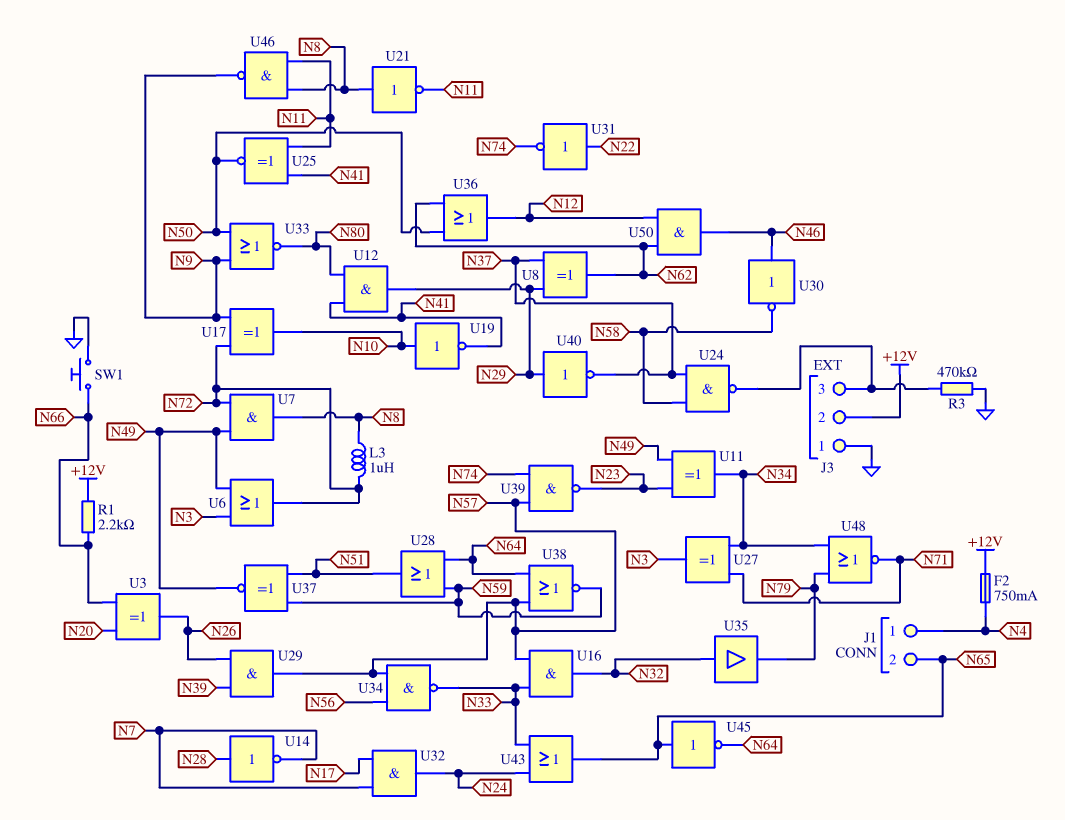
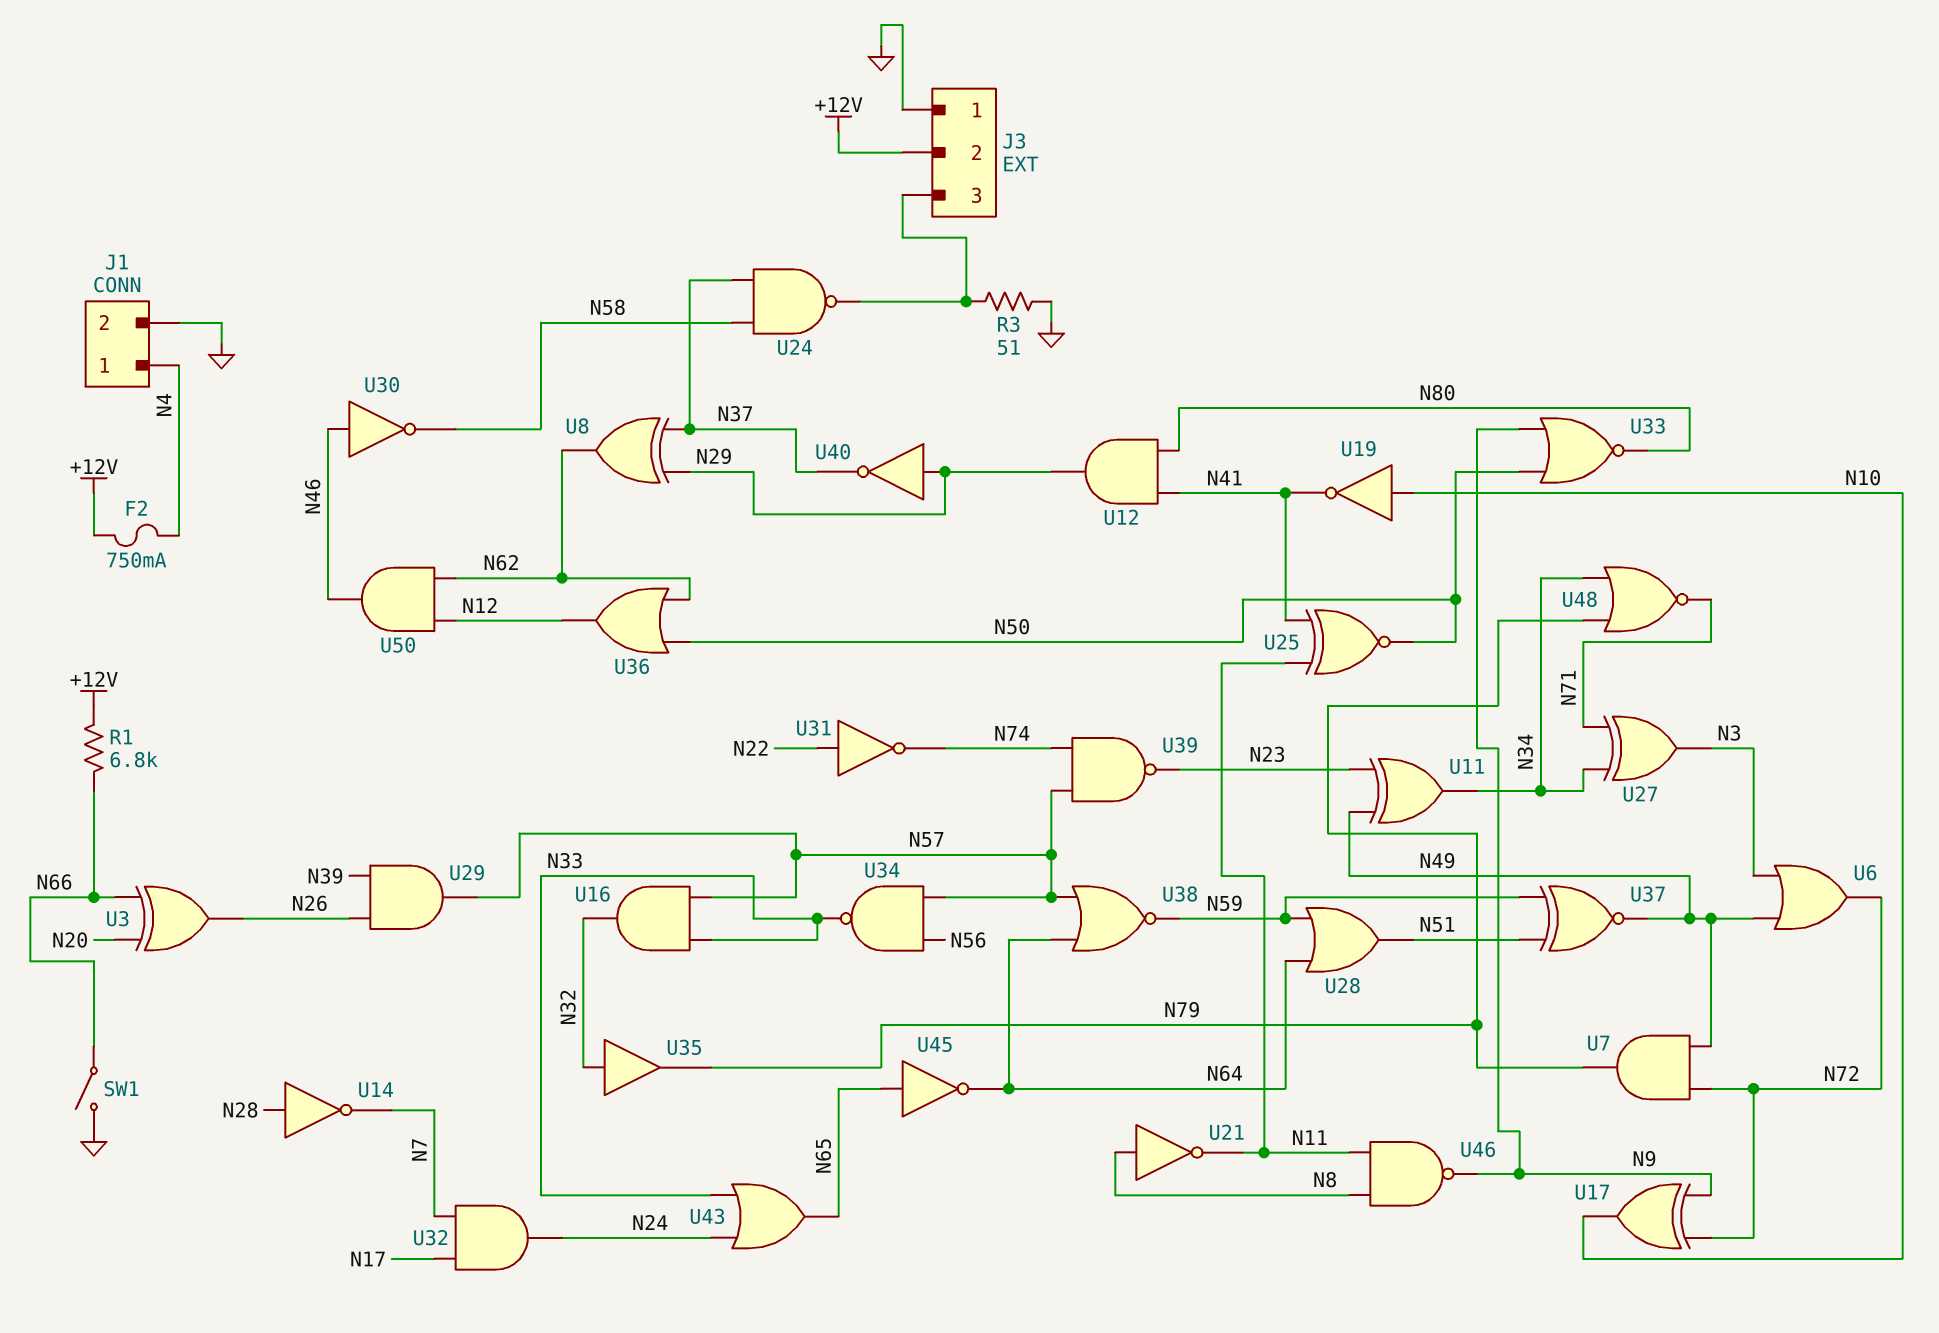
J1 pin 2: N65 -> GND
L3: 1uH (N8, N72) -> none
R1: 2.2k (+12V, N66) -> 6.8k (+12V, N66)
R3: 470k (GND, J3/3) -> 51 (GND, J3/3)
SW1: button (GND, N66) -> switch (GND, N66)
U7: AND (in N49, in N72, out N8) -> AND (in N49, in N72, out N79)

